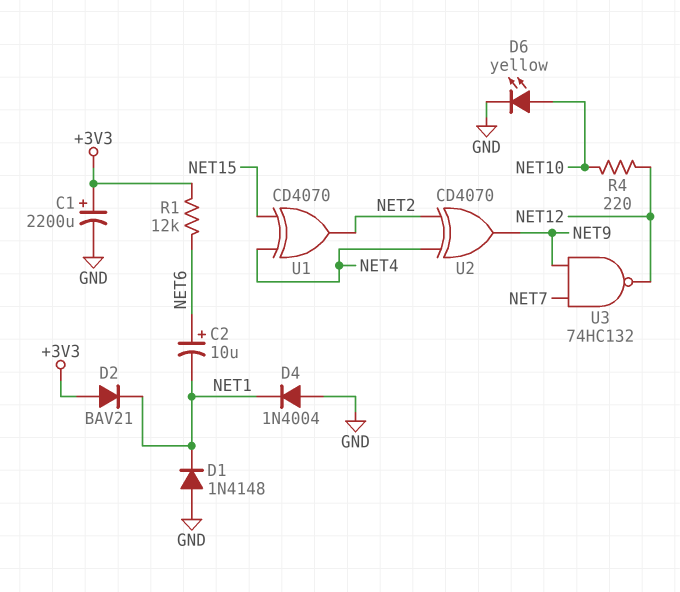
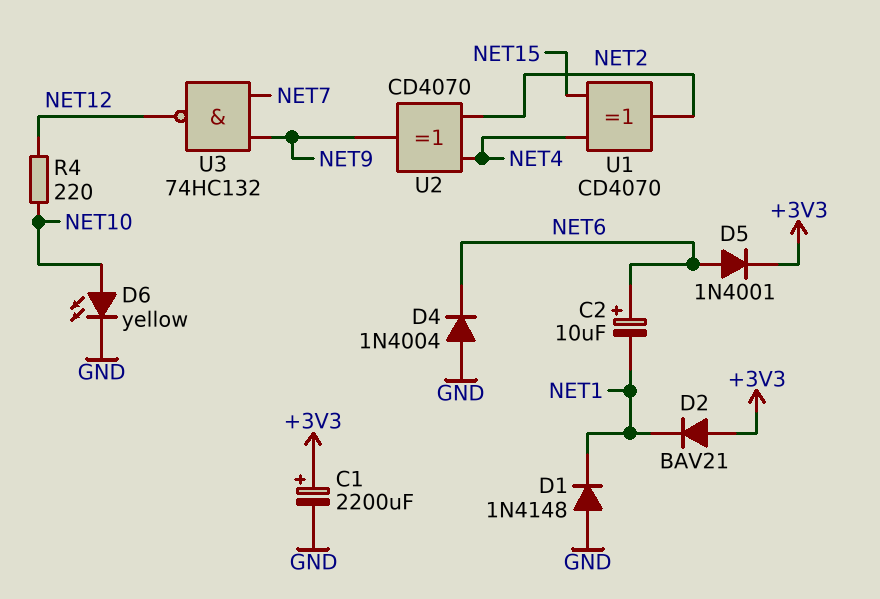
D4: diode 1N4004 (A GND, K NET1) -> diode 1N4004 (A GND, K NET6)
D5: none -> diode 1N4001 (A NET6, K +3V3)
R1: 12k (+3V3, NET6) -> none

